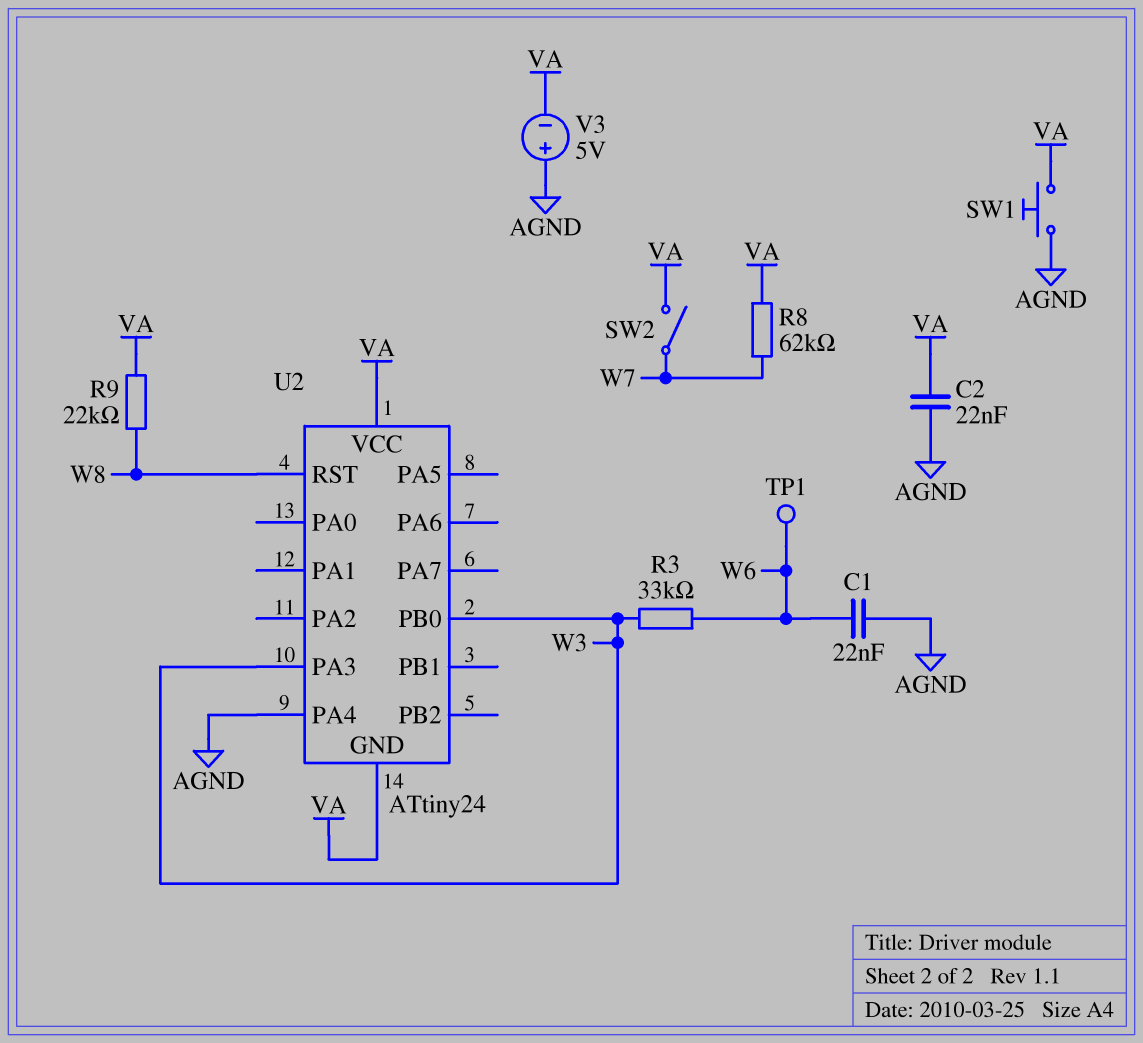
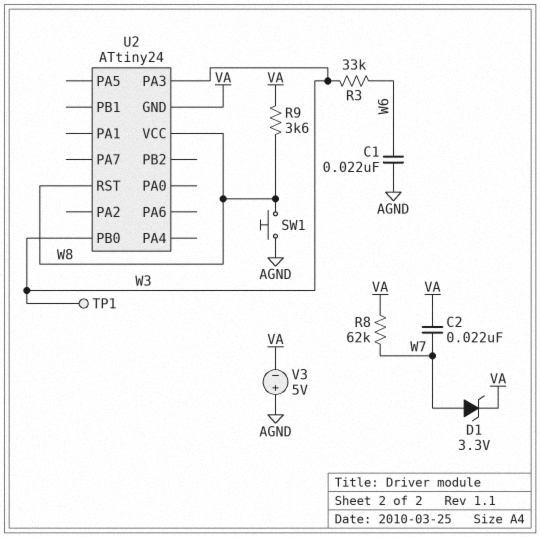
C2: 22nF (AGND, VA) -> 22nF (VA, W7)
D1: none -> zener 3.3V (A W7, K VA)
R9: 22k (VA, W8) -> 3.6k (VA, W8)
SW1: button (AGND, VA) -> button (AGND, W8)
SW2: switch (VA, W7) -> none
TP1: test point (W6) -> test point (W3)
U2 pin PA4: AGND -> none
U2 pin VCC: VA -> W8

